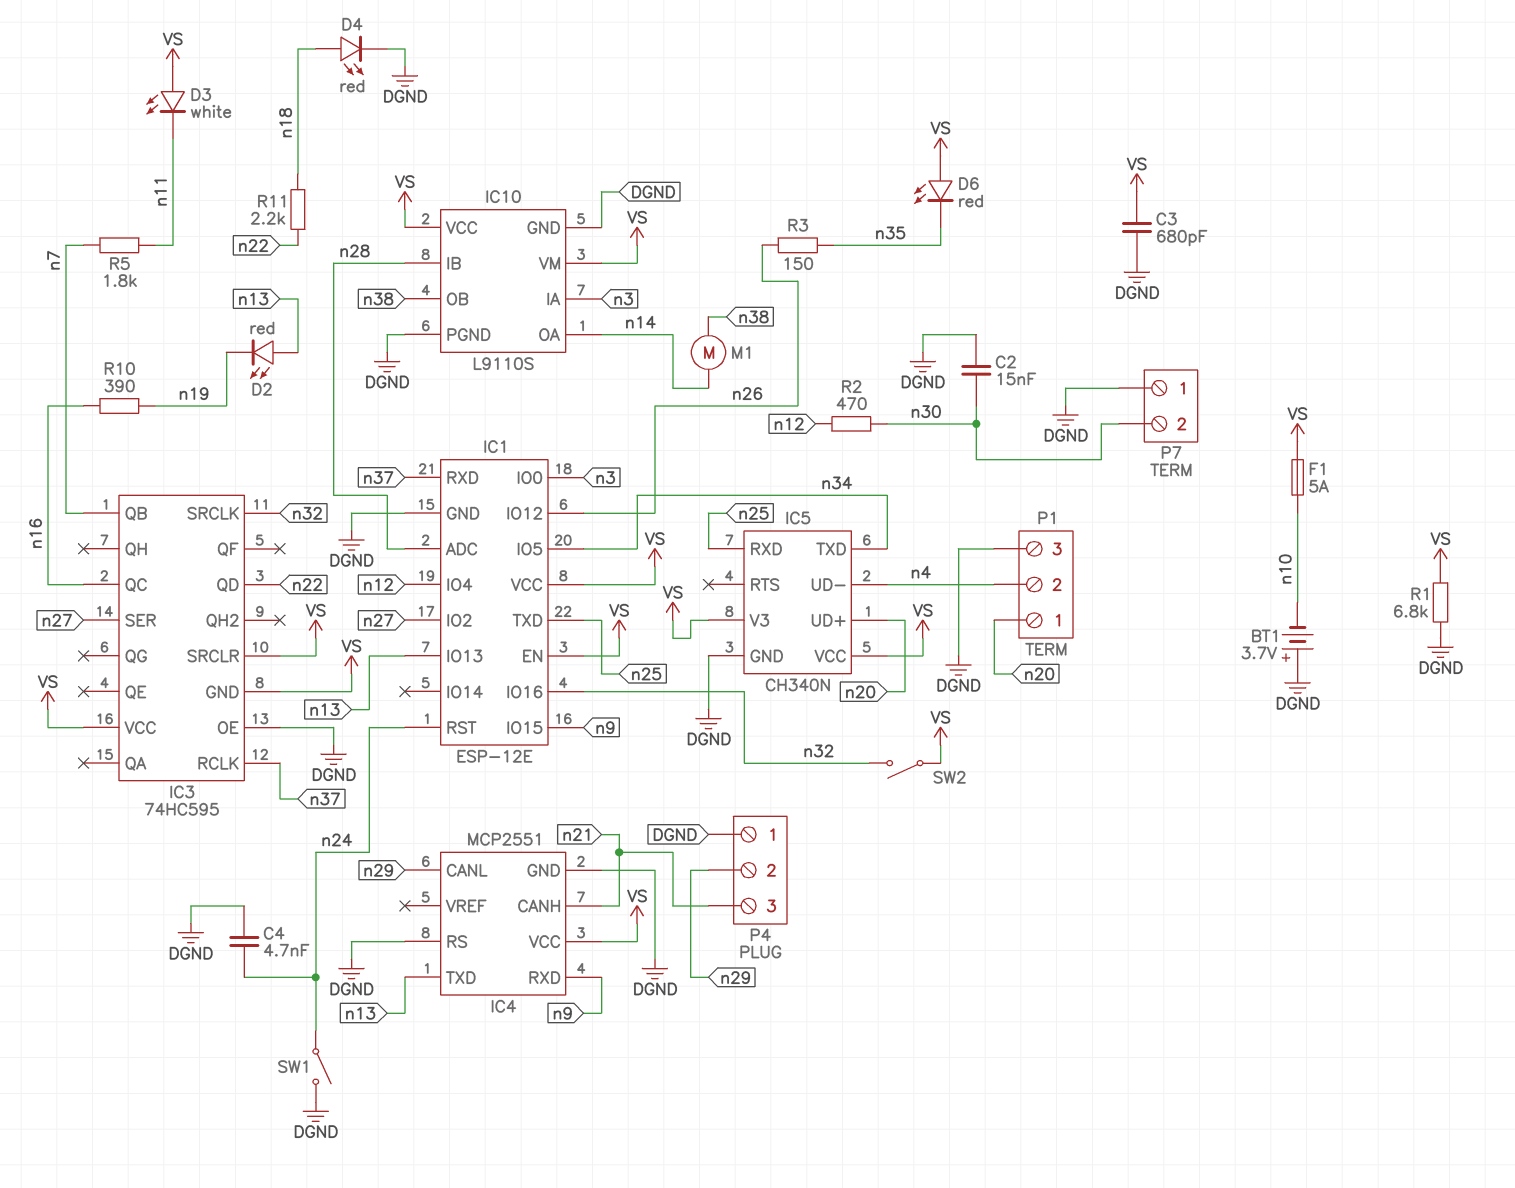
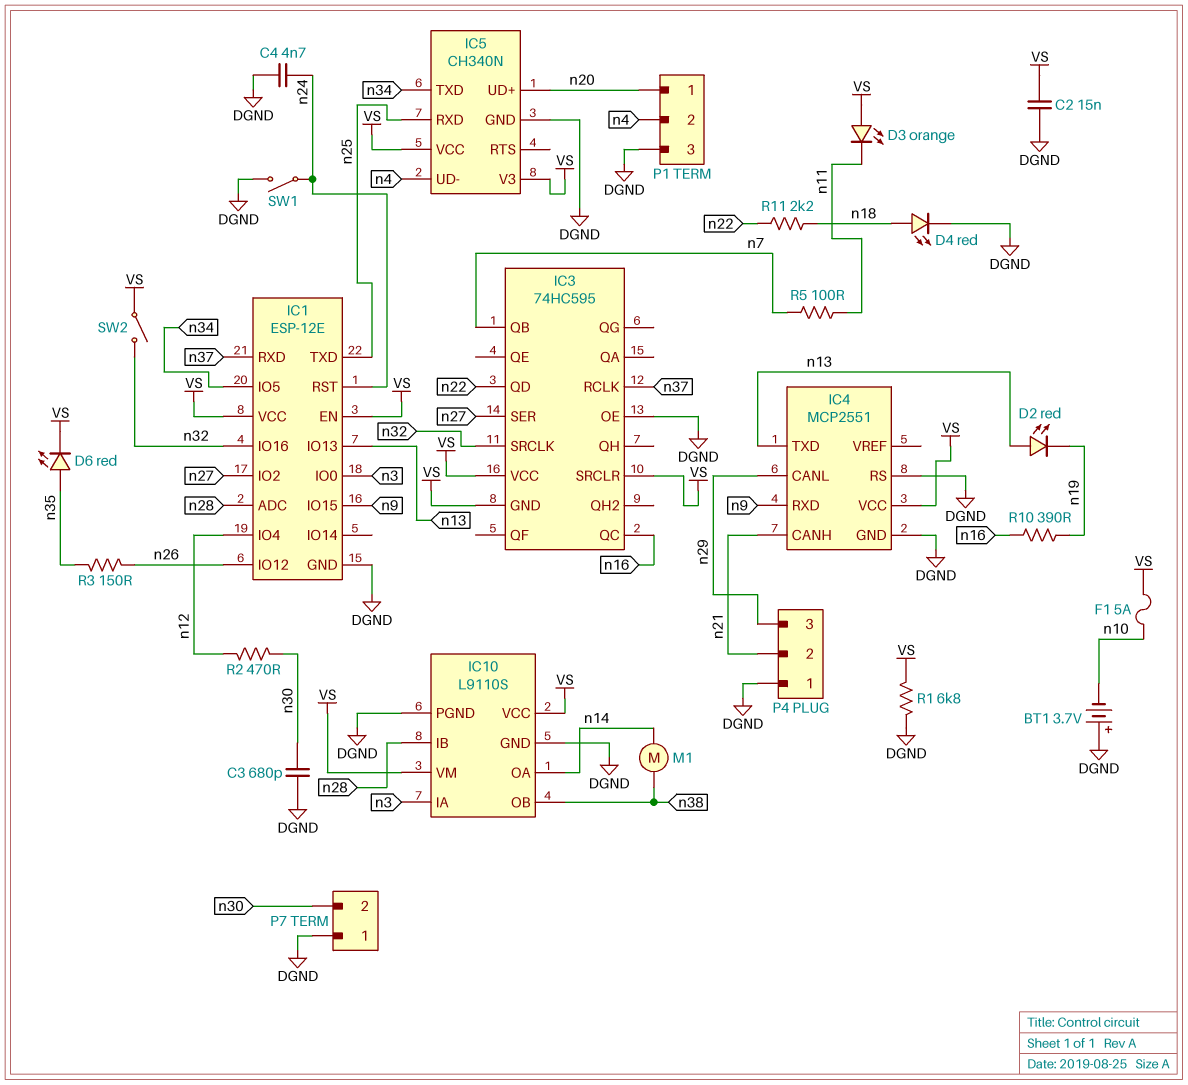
C2: 15nF (DGND, n30) -> 15nF (DGND, VS)
C3: 680pF (DGND, VS) -> 680pF (DGND, n30)
D3: LED white (A VS, K n11) -> LED orange (A VS, K n11)
D6: LED red (A VS, K n35) -> LED red (A n35, K VS)
P4 pin 2: n29 -> n21
P4 pin 3: n21 -> n29
R5: 1.8k (n7, n11) -> 100 (n7, n11)

